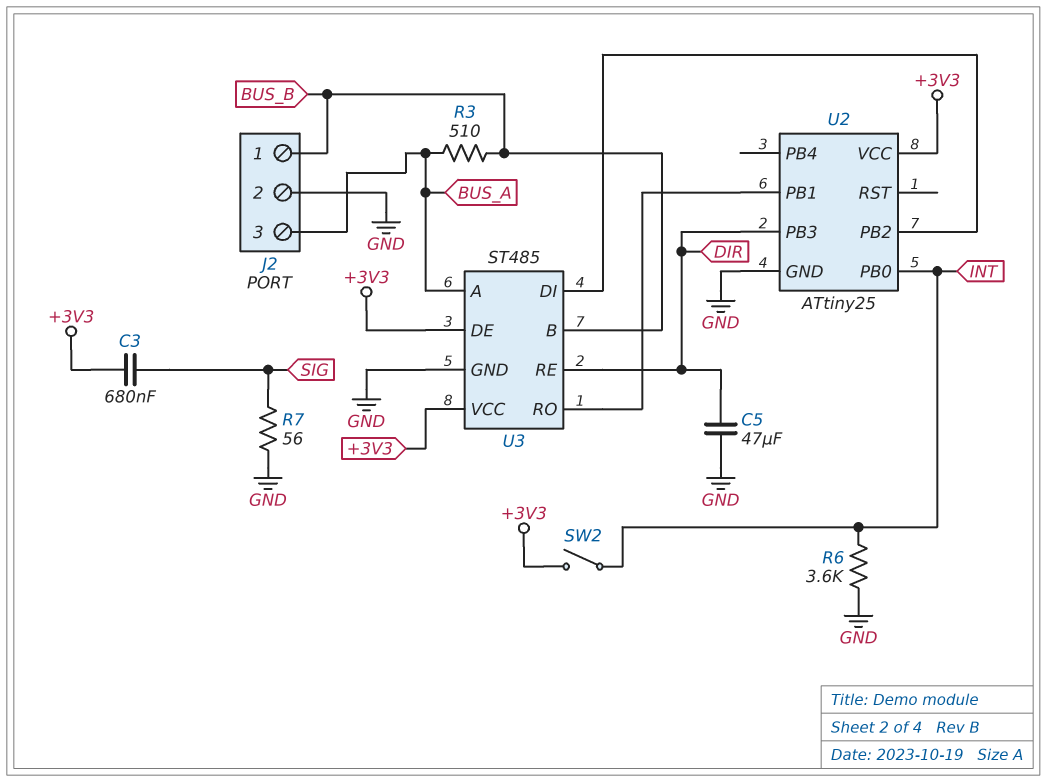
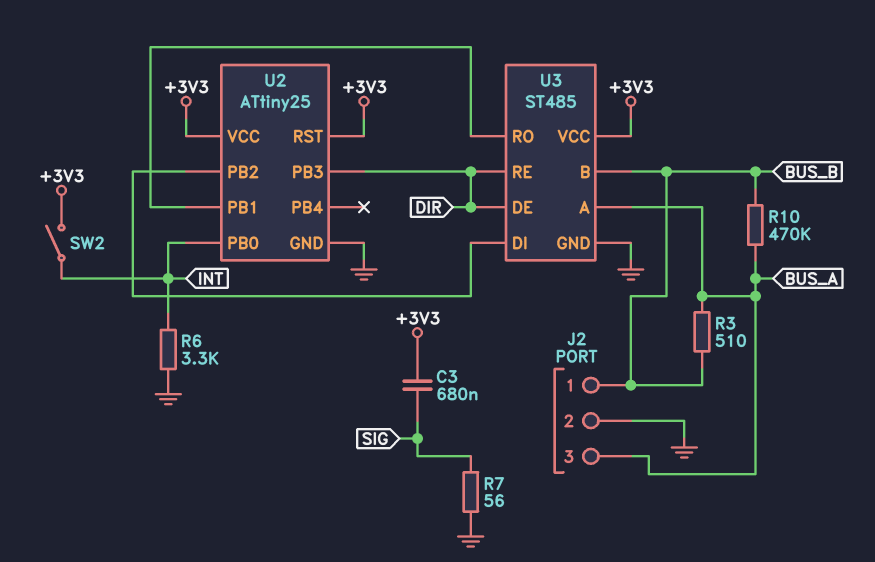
C5: 47uF (DIR, GND) -> none
R6: 3.6k (GND, INT) -> 3.3k (GND, INT)
R10: none -> 470k (BUS_A, BUS_B)
U2 pin RST: none -> +3V3
U3 pin DE: +3V3 -> DIR

